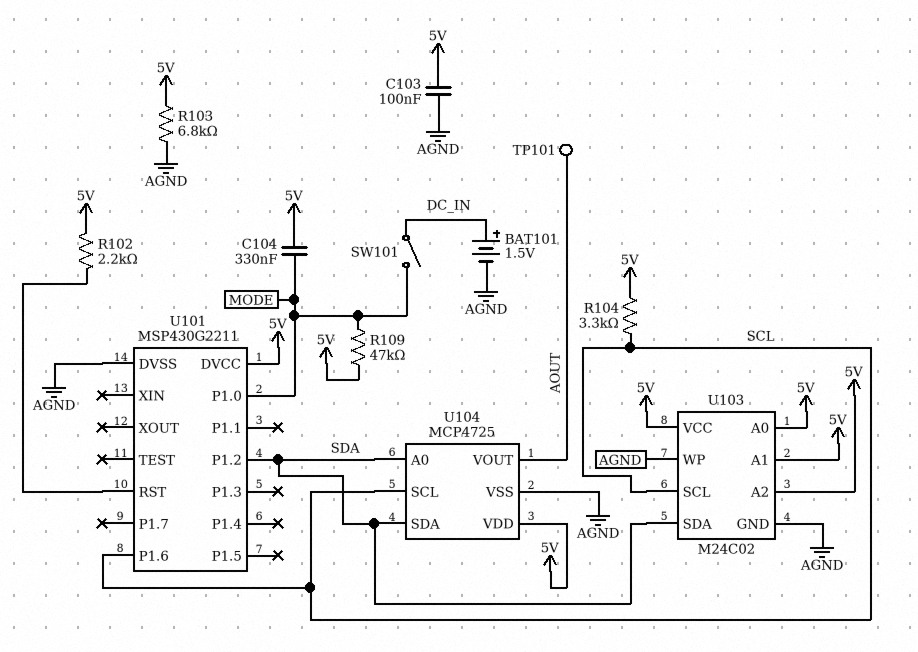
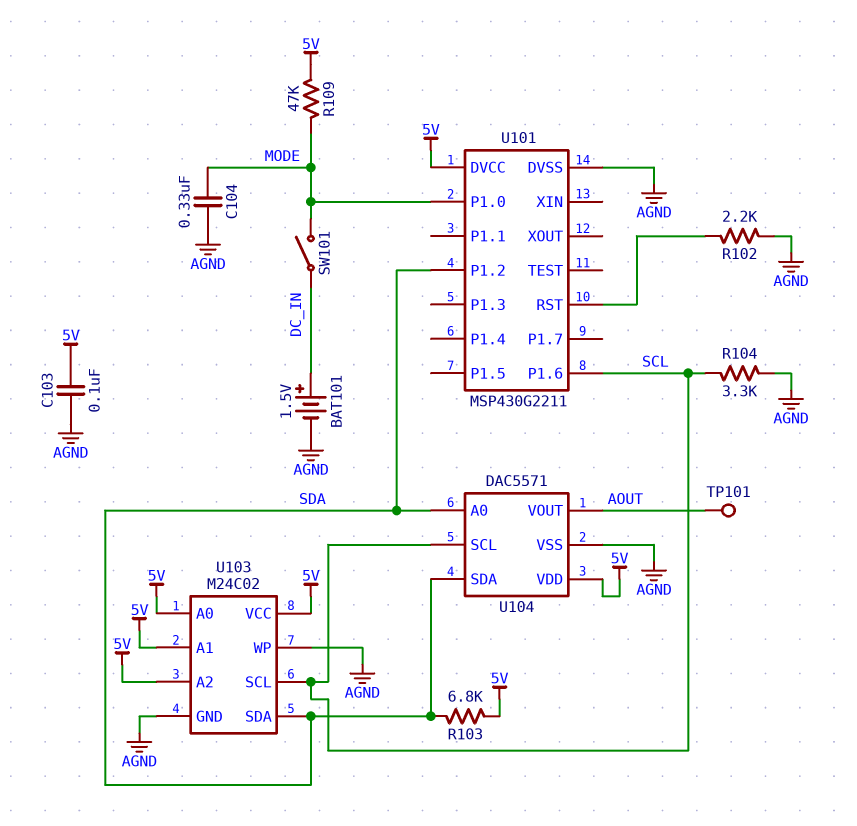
C104: 330nF (5V, MODE) -> 330nF (AGND, MODE)
R102: 2.2k (5V, U101/RST) -> 2.2k (AGND, U101/RST)
R103: 6.8k (5V, AGND) -> 6.8k (5V, SDA)
R104: 3.3k (5V, SCL) -> 3.3k (AGND, SCL)
U104: MCP4725 -> DAC5571

